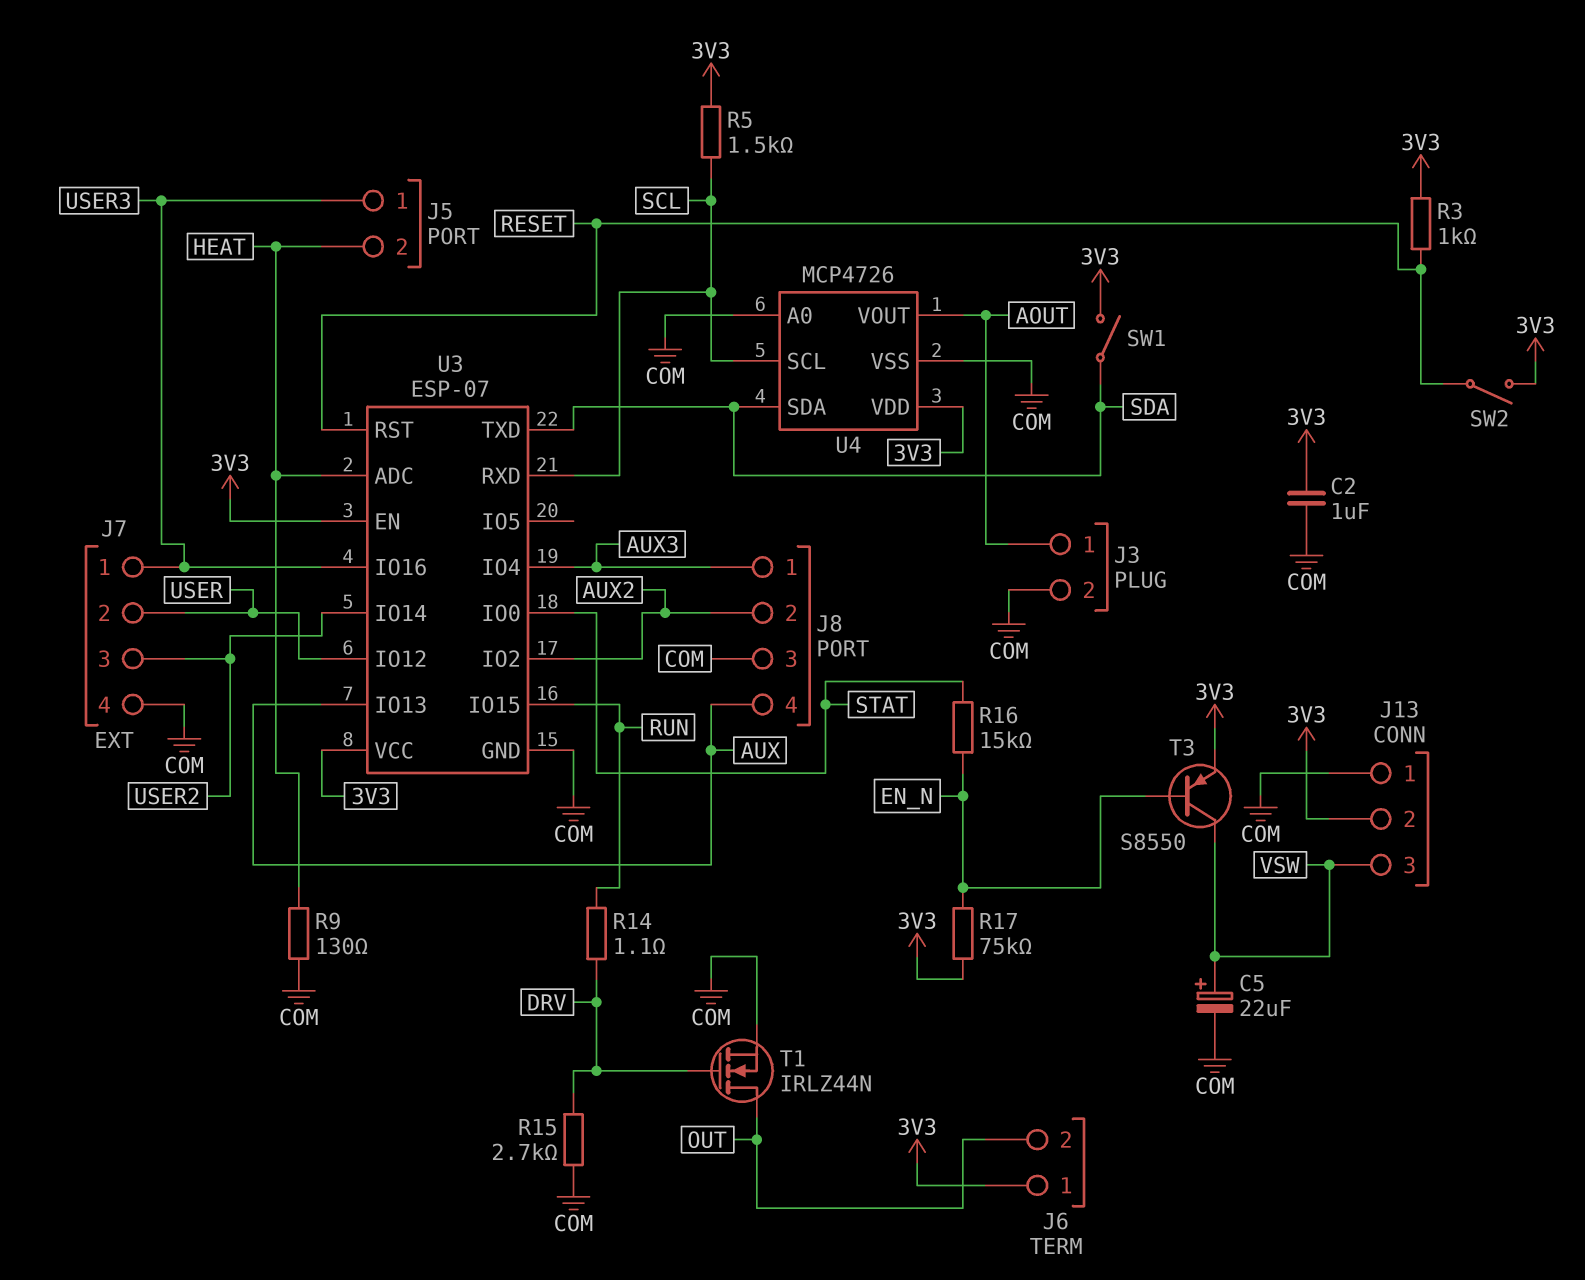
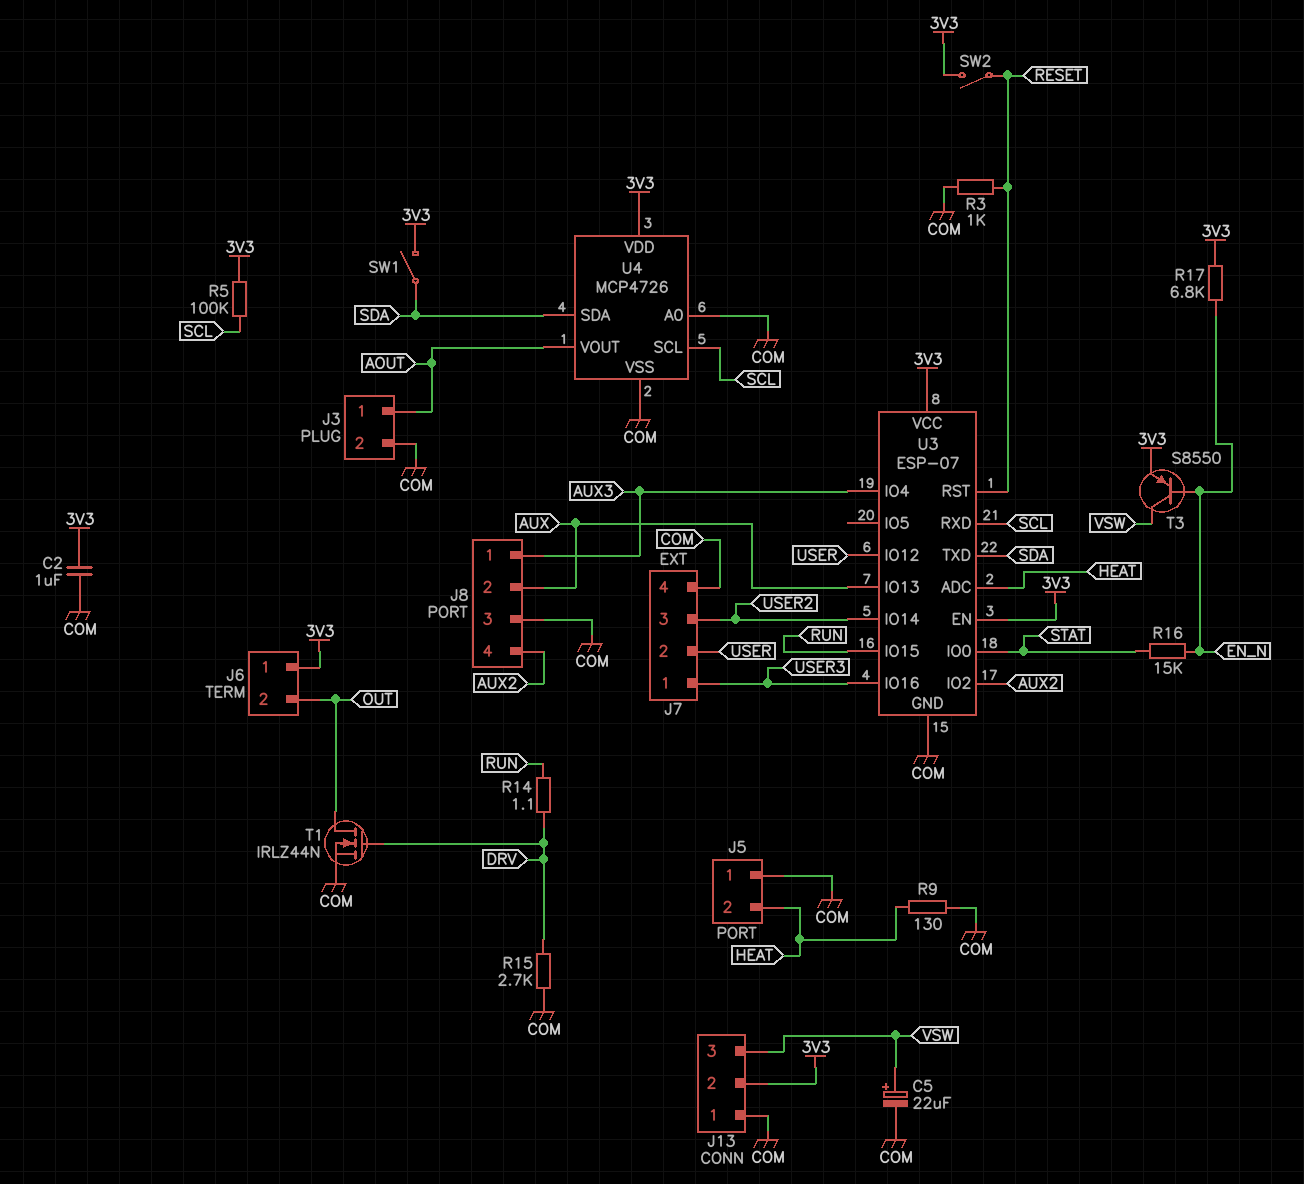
J5 pin 1: USER3 -> COM
J8 pin 2: AUX2 -> AUX
J8 pin 4: AUX -> AUX2
R3: 1k (3V3, RESET) -> 1k (COM, RESET)
R5: 1.5k (3V3, SCL) -> 100k (3V3, SCL)
R17: 75k (3V3, EN_N) -> 6.8k (3V3, EN_N)

